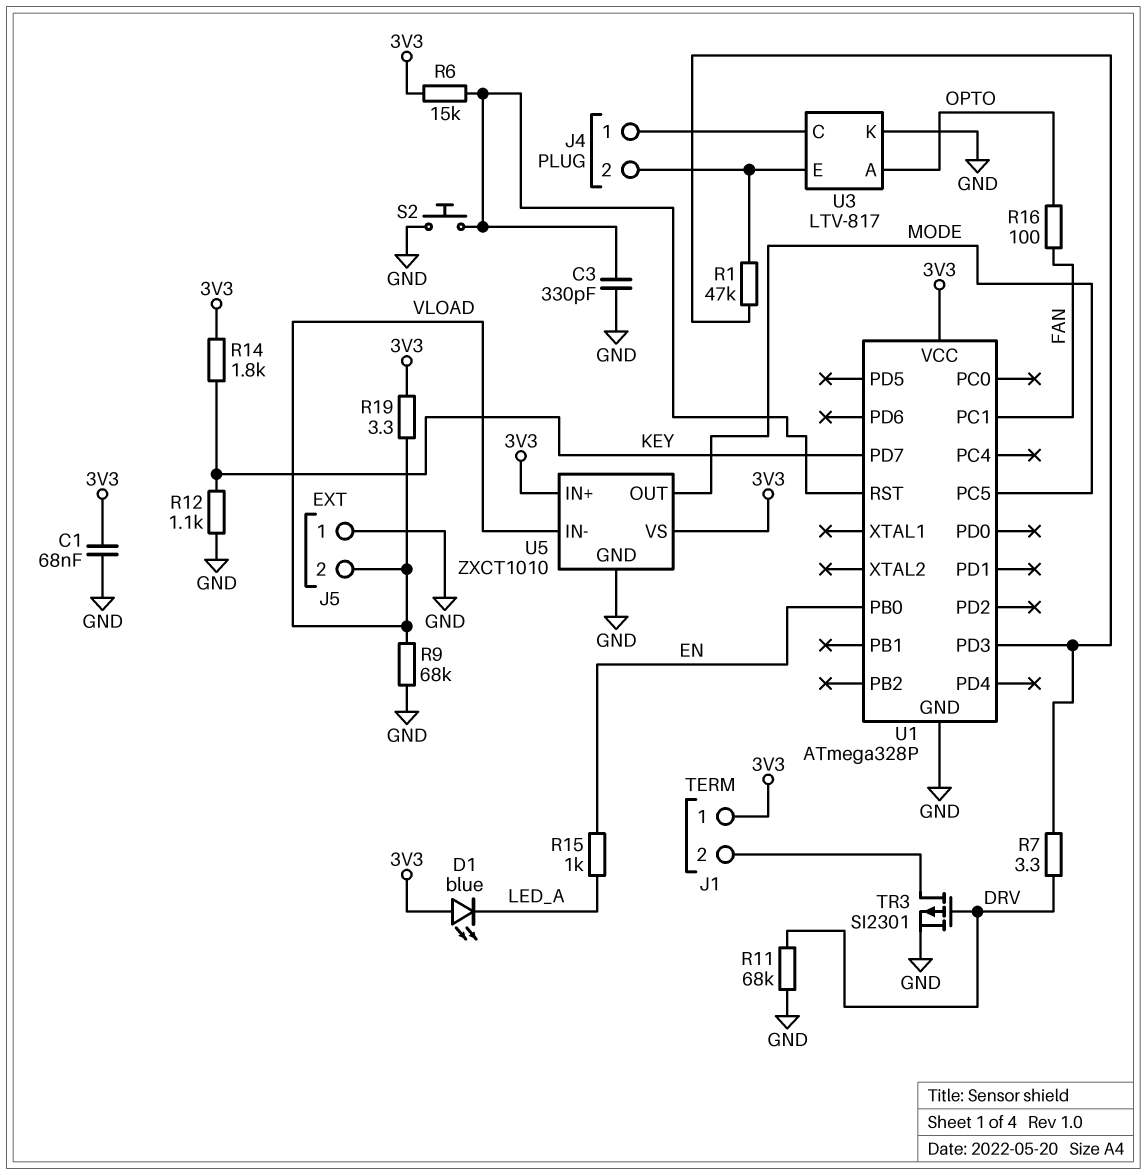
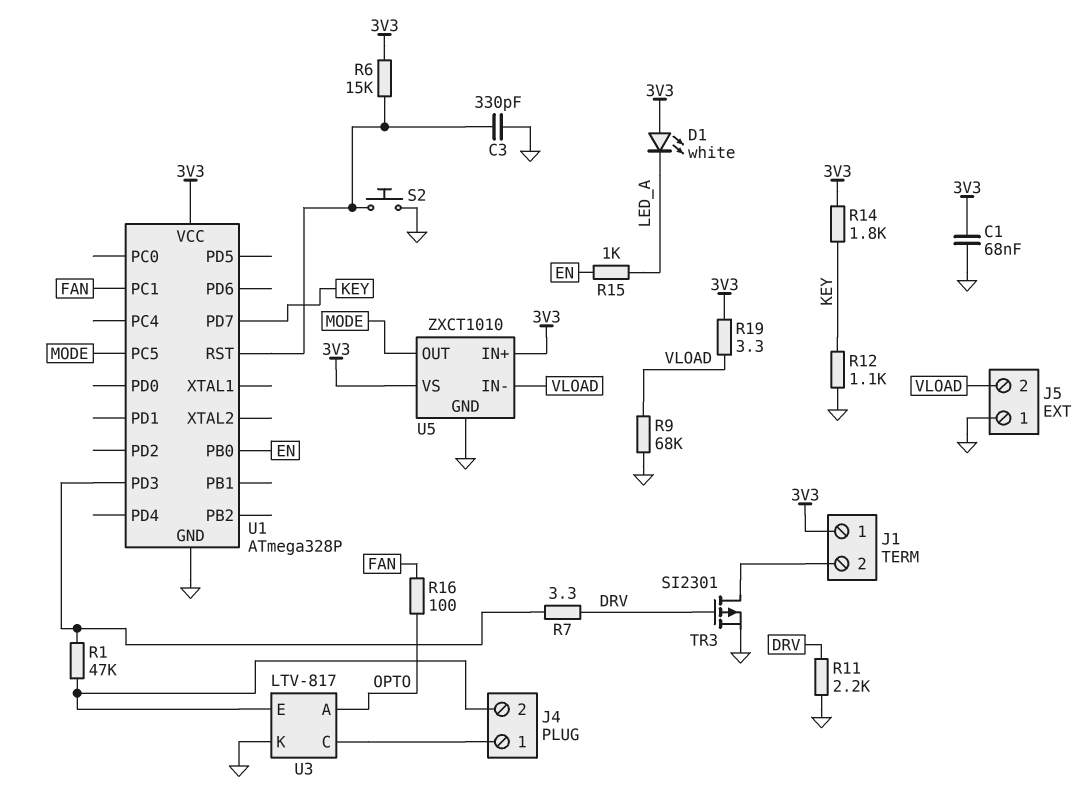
D1: LED blue (A 3V3, K LED_A) -> LED white (A 3V3, K LED_A)
R11: 68k (DRV, GND) -> 2.2k (DRV, GND)

